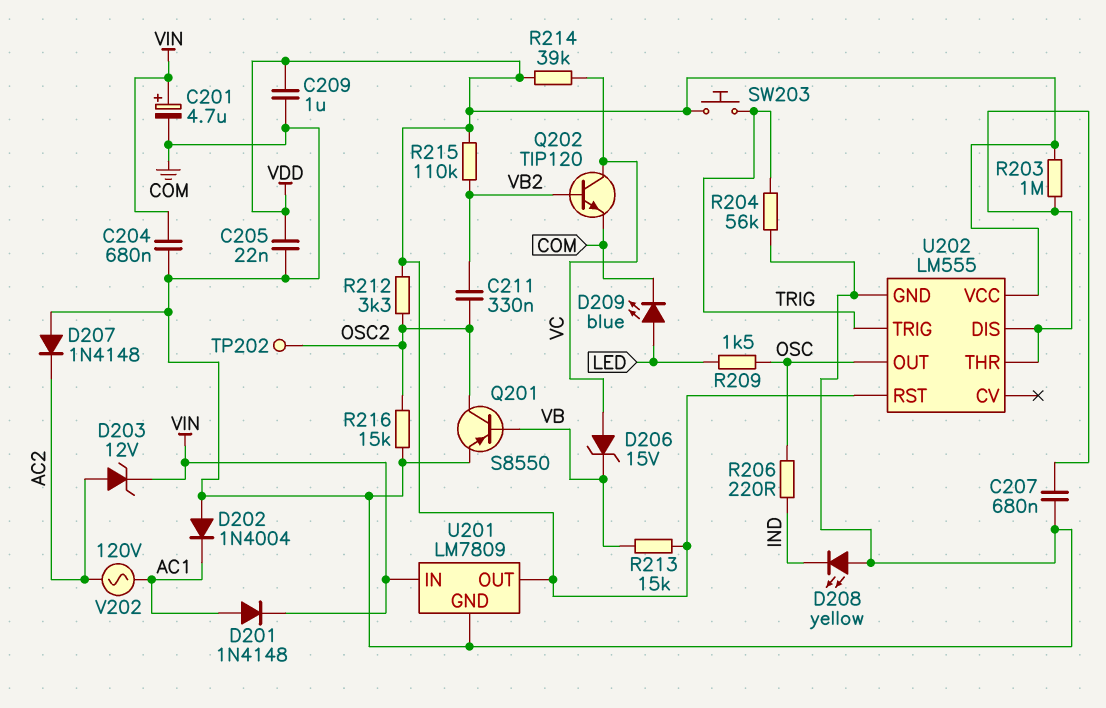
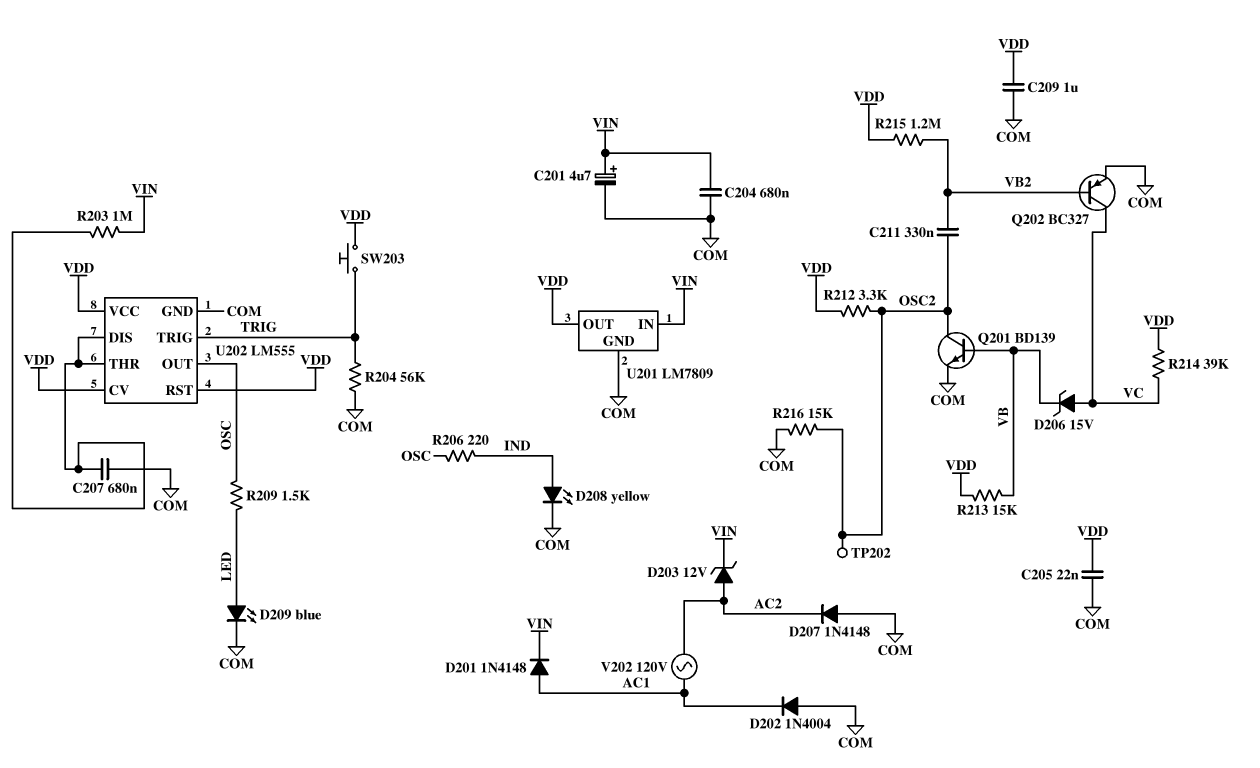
D208: LED yellow (A COM, K IND) -> LED yellow (A IND, K COM)
Q201: PNP S8550 (B VB, C OSC2, E COM) -> NPN BD139 (B VB, C OSC2, E COM)
Q202: NPN TIP120 (B VB2, C VC, E COM) -> PNP BC327 (B VB2, C VC, E COM)
R203: 1M (U202/DIS, VDD) -> 1M (U202/DIS, VIN)
R215: 110k (VB2, VDD) -> 1.2M (VB2, VDD)
U202 pin CV: none -> VDD

